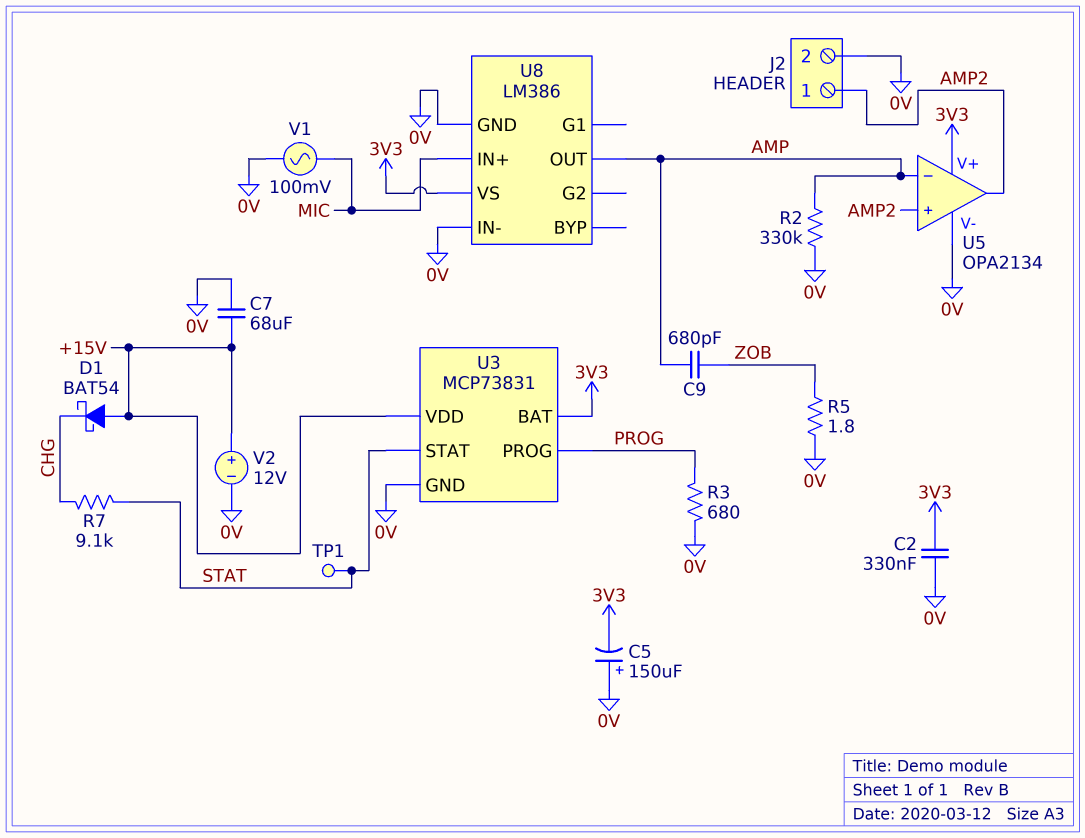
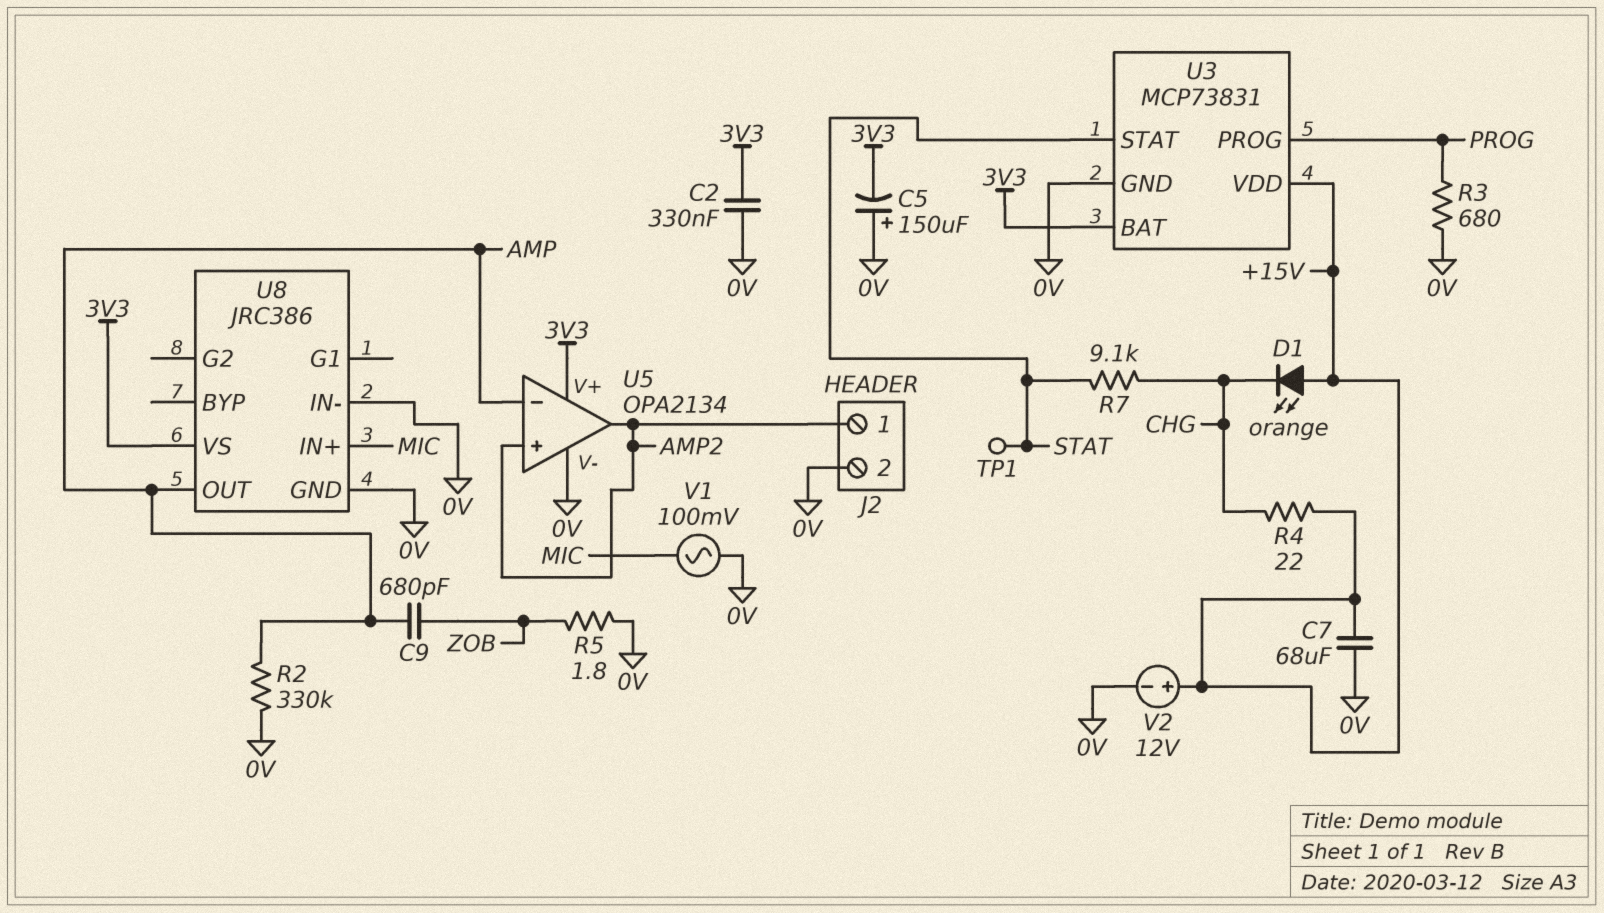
D1: schottky BAT54 (A +15V, K CHG) -> LED orange (A +15V, K CHG)
R4: none -> 22 (+15V, CHG)
U8: LM386 -> JRC386

